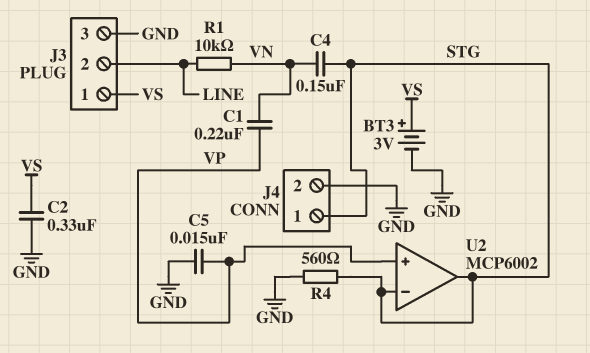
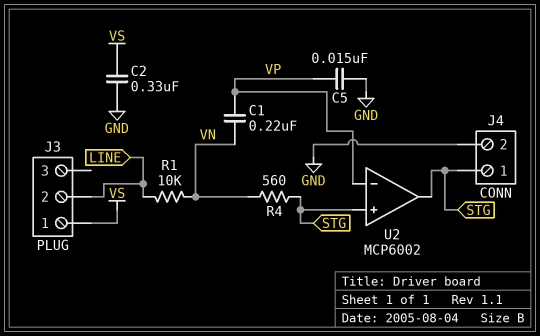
BT3: 3V (plus VS, minus GND) -> none
C4: 150nF (STG, VN) -> none
J3 pin 3: GND -> none
R4: 560 (GND, STG) -> 560 (STG, VN)
U2 pin in+: VP -> STG
U2 pin in-: STG -> VP

